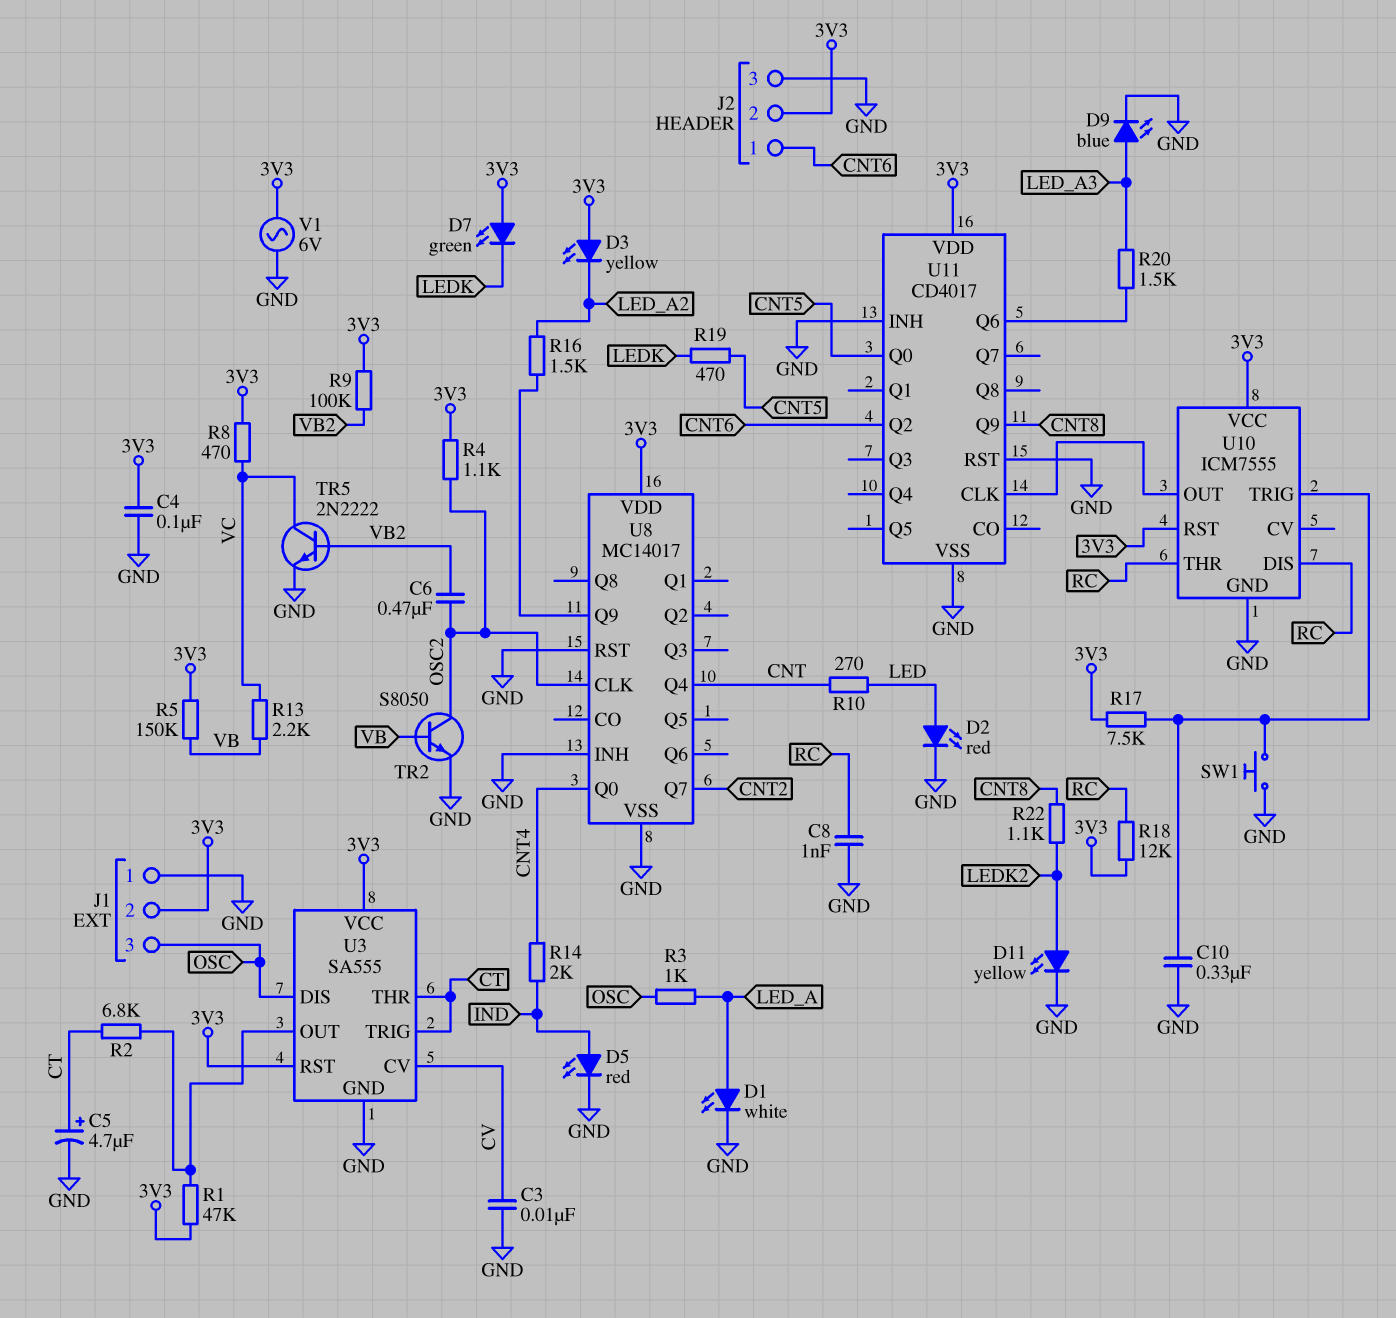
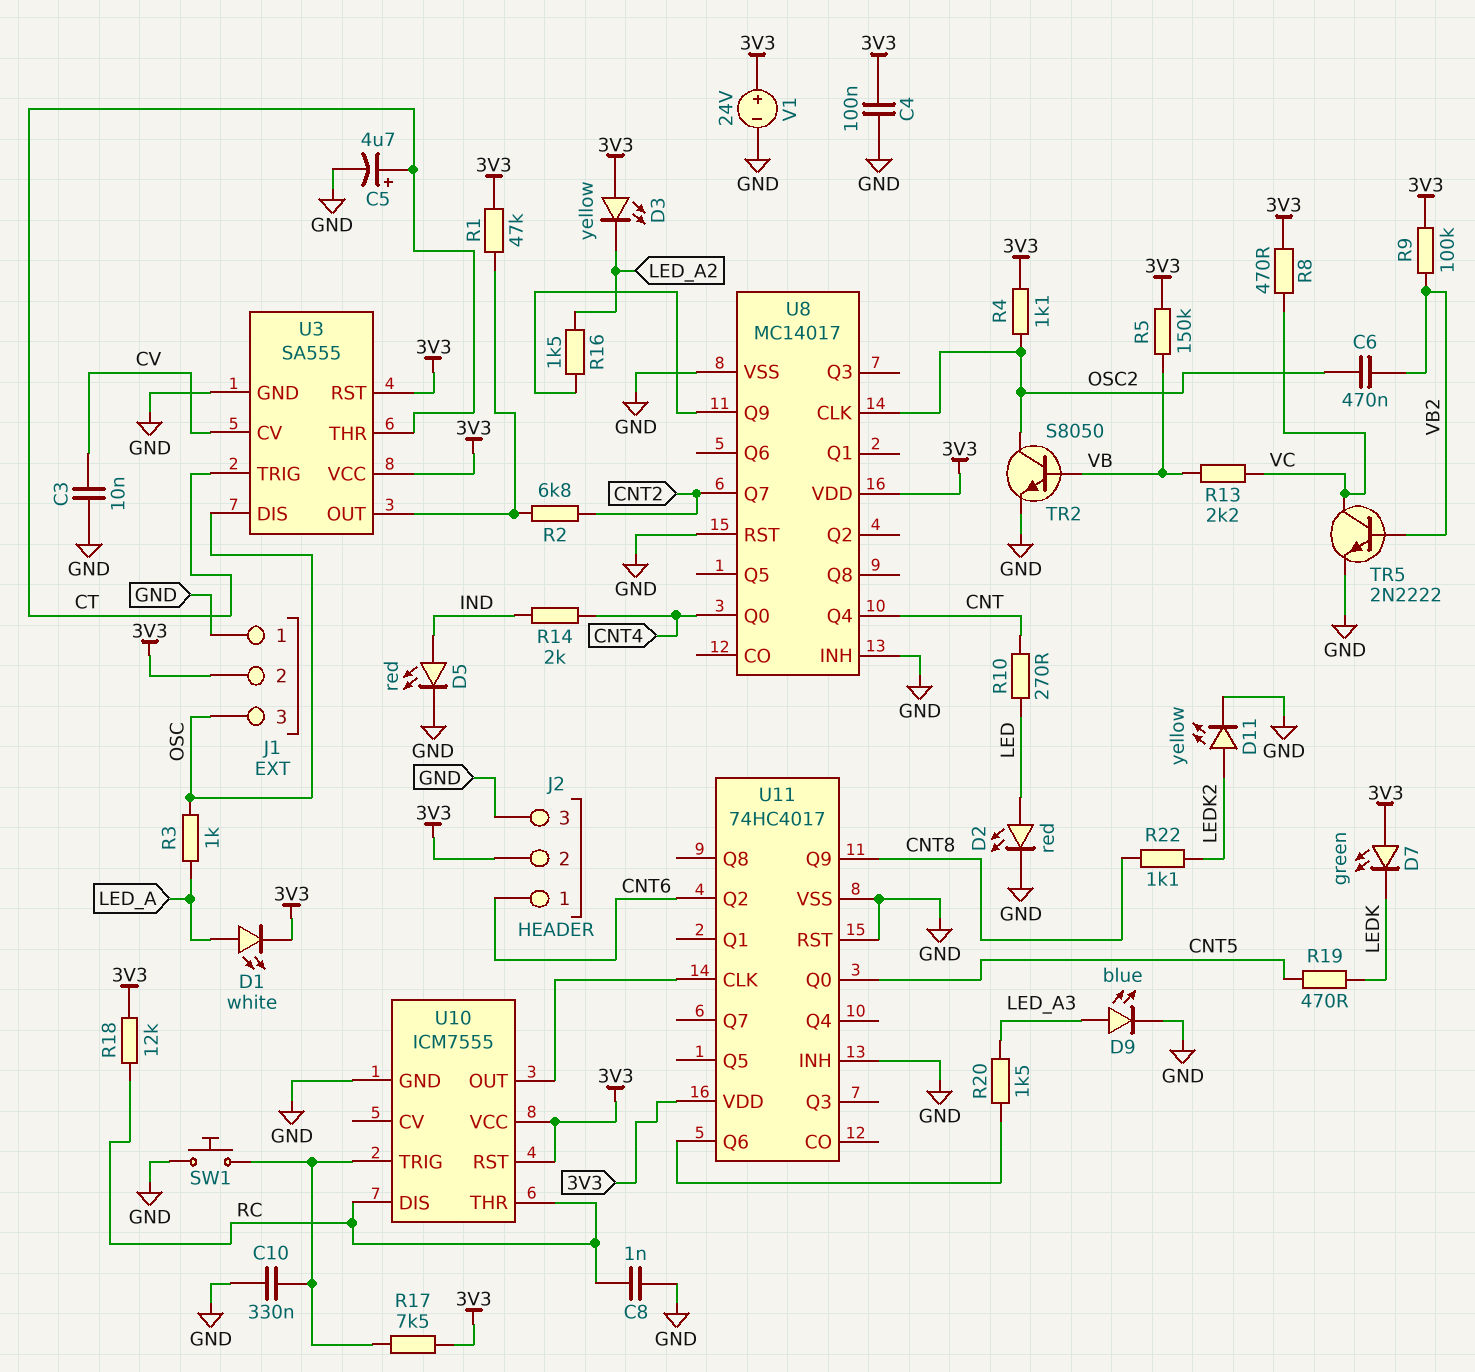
D1: LED white (A LED_A, K GND) -> LED white (A LED_A, K 3V3)
R2: 6.8k (CT, U3/OUT) -> 6.8k (CNT2, U3/OUT)
U11: CD4017 -> 74HC4017
V1: AC 6V (3V3, GND) -> 24V (plus 3V3, minus GND)

